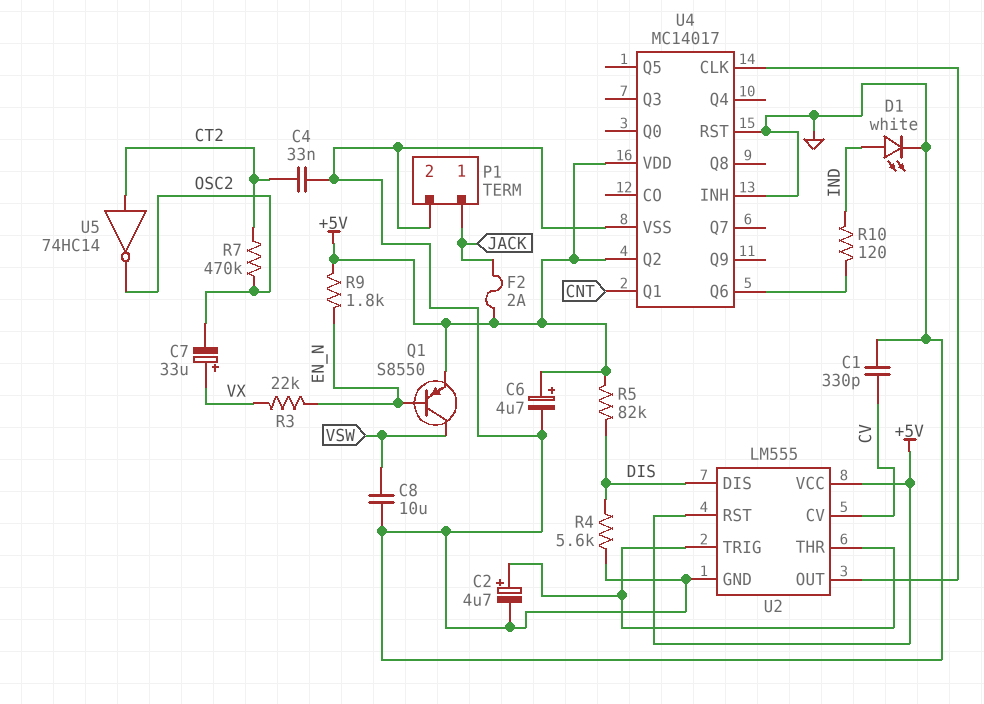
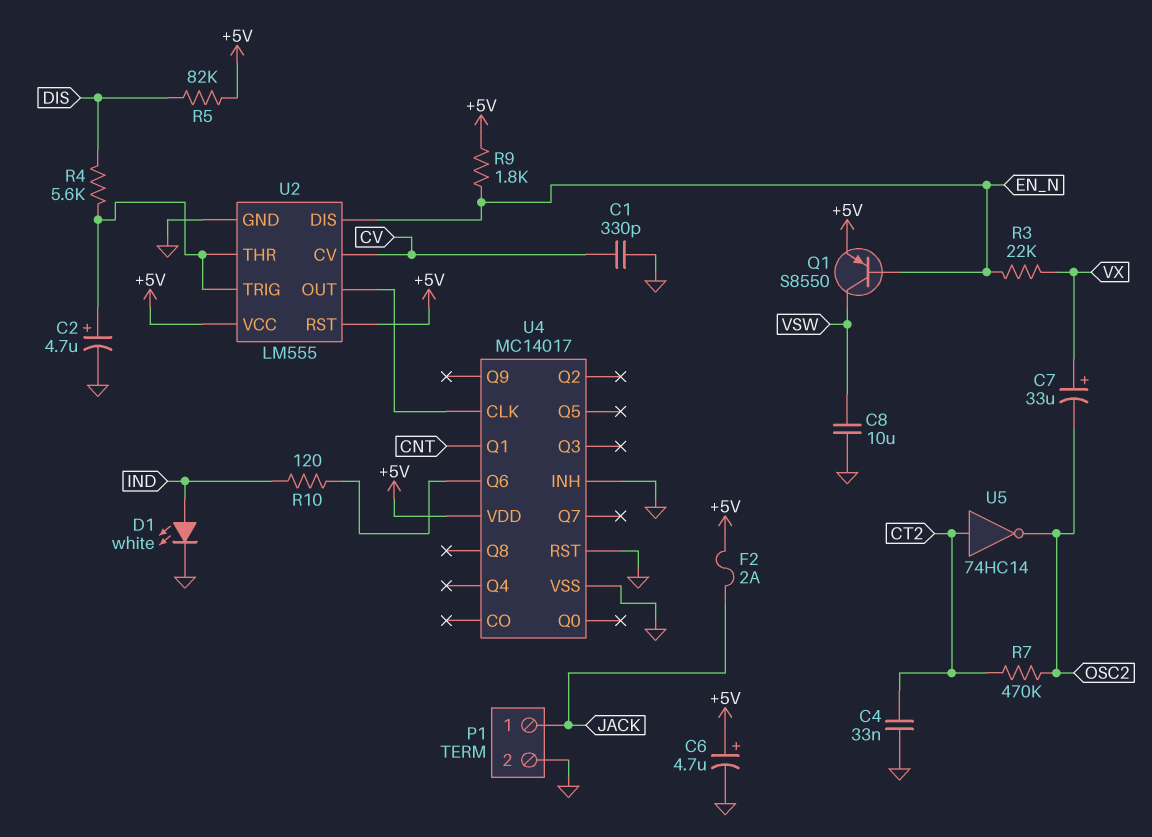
R4: 5.6k (DIS, GND) -> 5.6k (DIS, U2/THR)
U2 pin DIS: DIS -> EN_N
U4 pin Q2: +5V -> none

